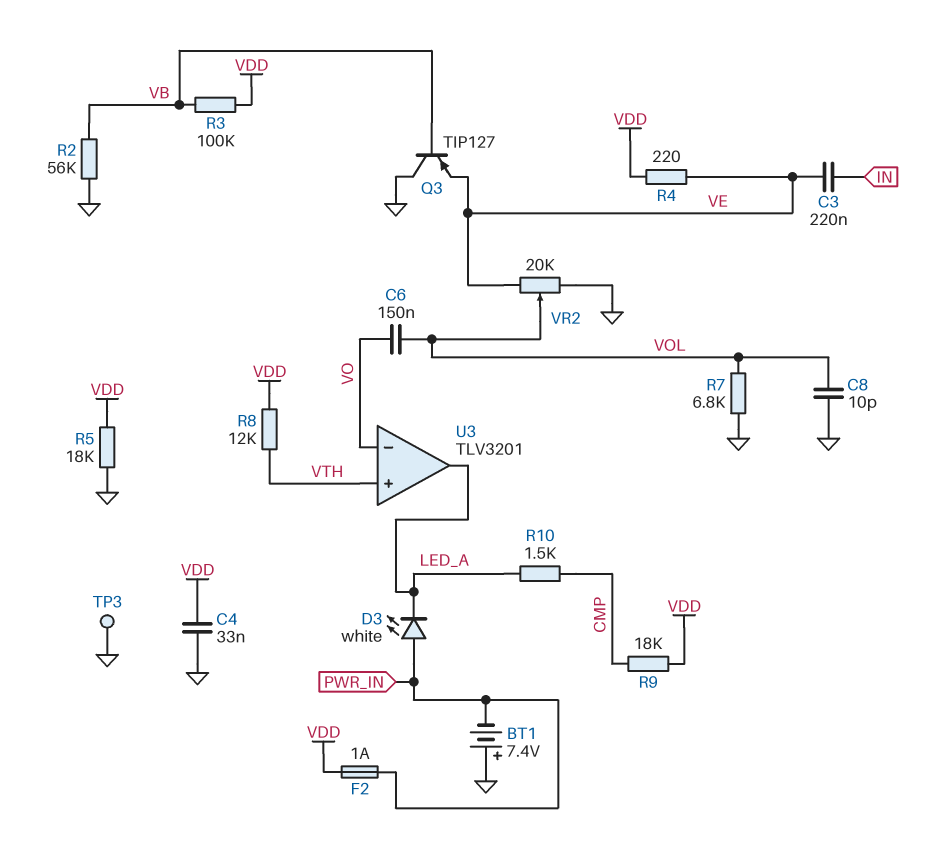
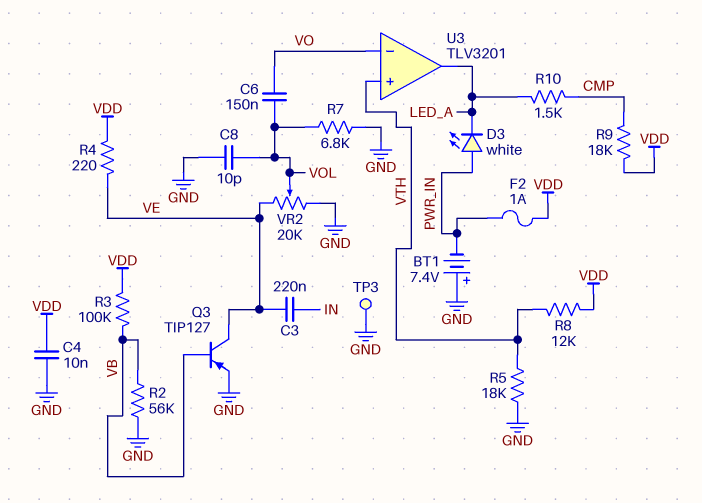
C4: 33nF (GND, VDD) -> 10nF (GND, VDD)
Q3: PNP TIP127 (B VB, C GND, E VE) -> PNP TIP127 (B VB, C VE, E GND)
R5: 18k (GND, VDD) -> 18k (GND, VTH)

